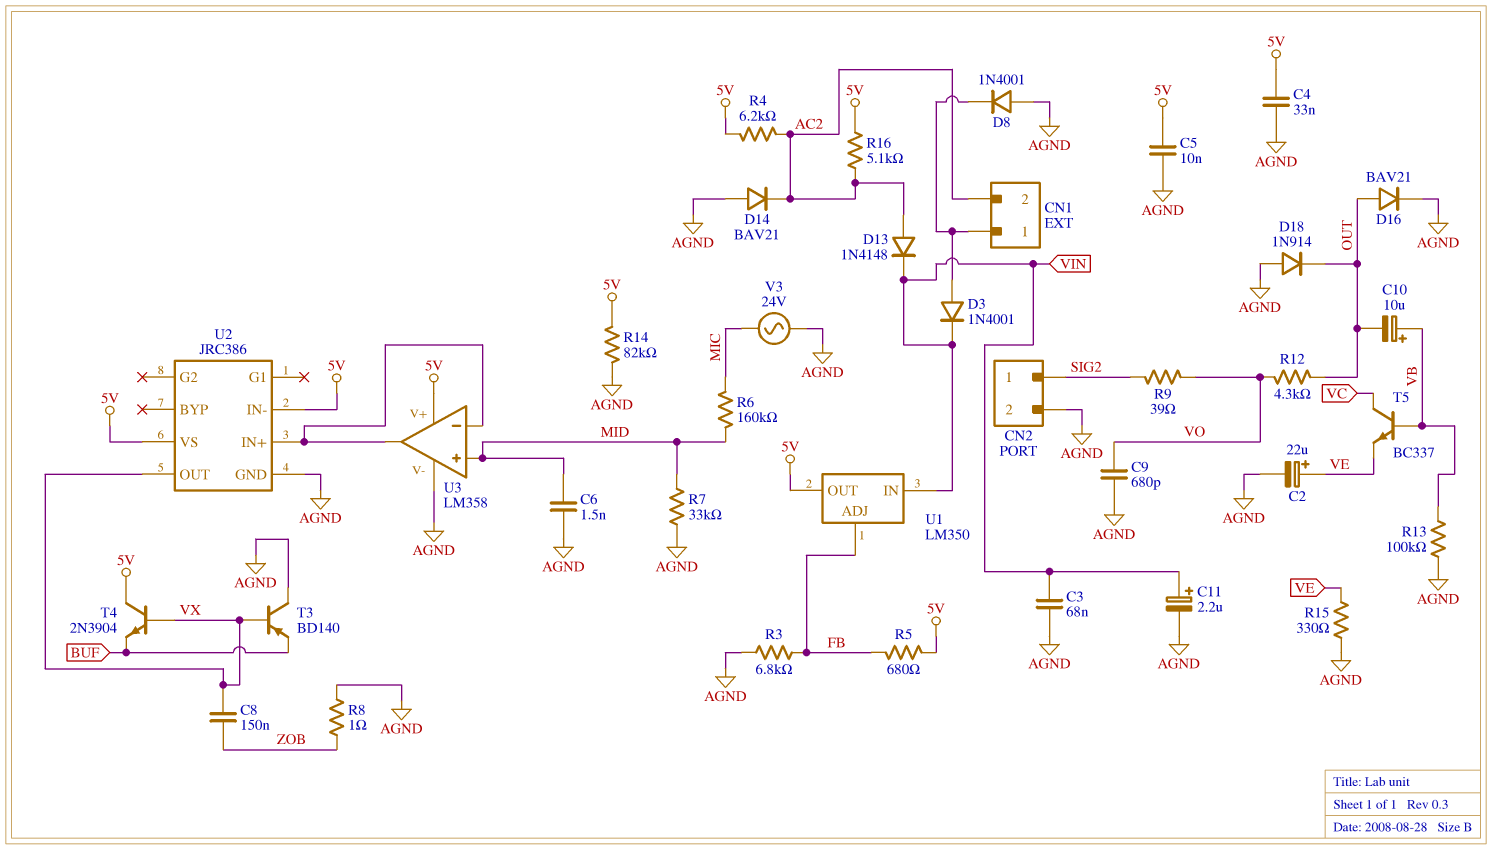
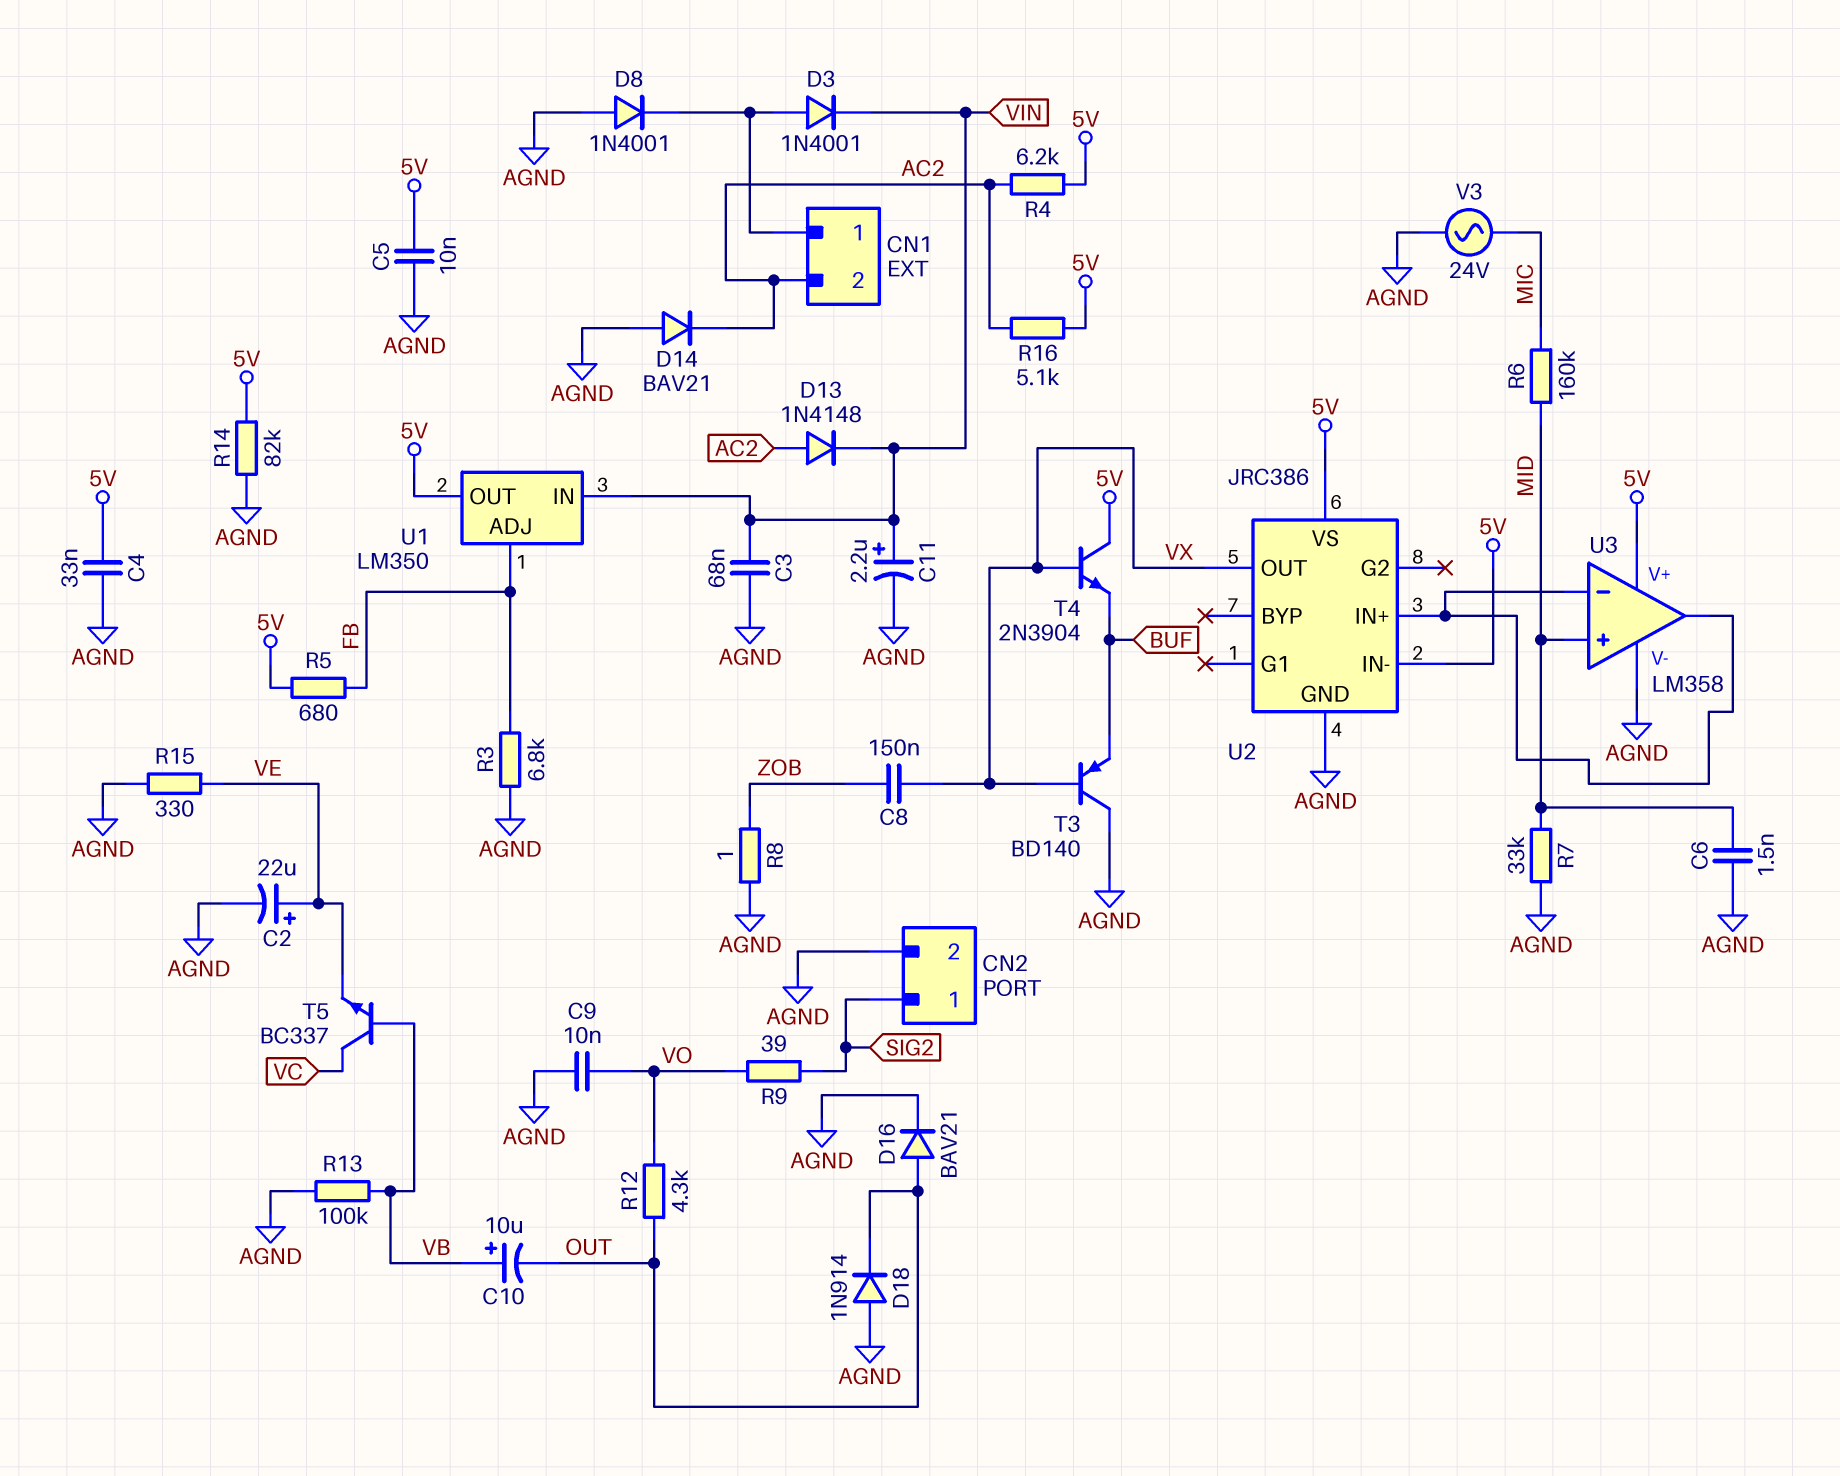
C9: 680pF (AGND, VO) -> 10nF (AGND, VO)

